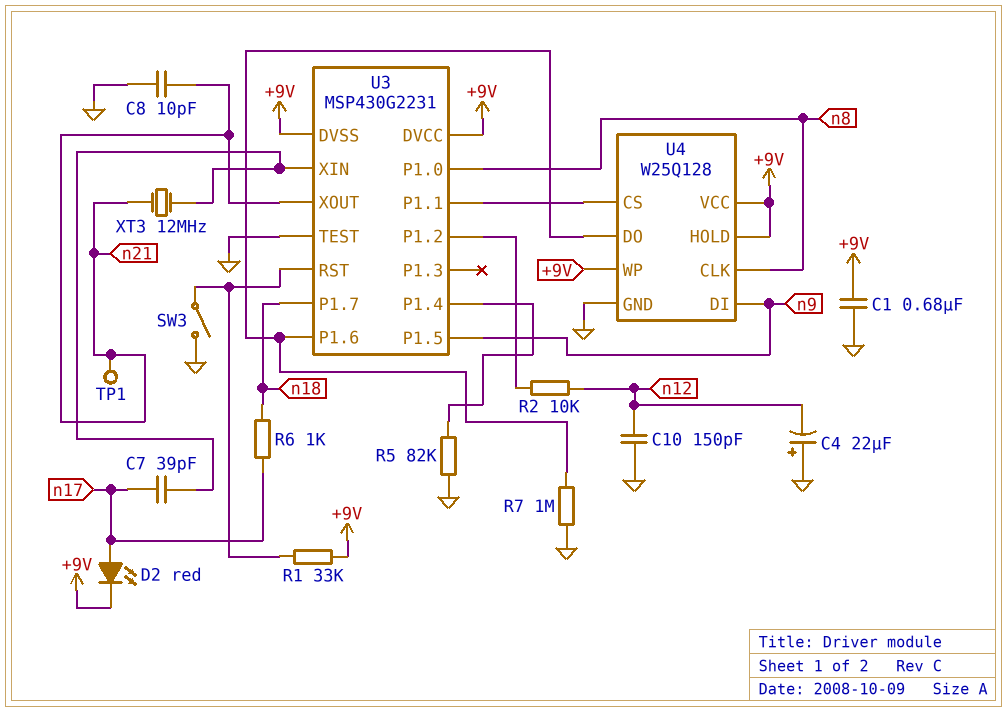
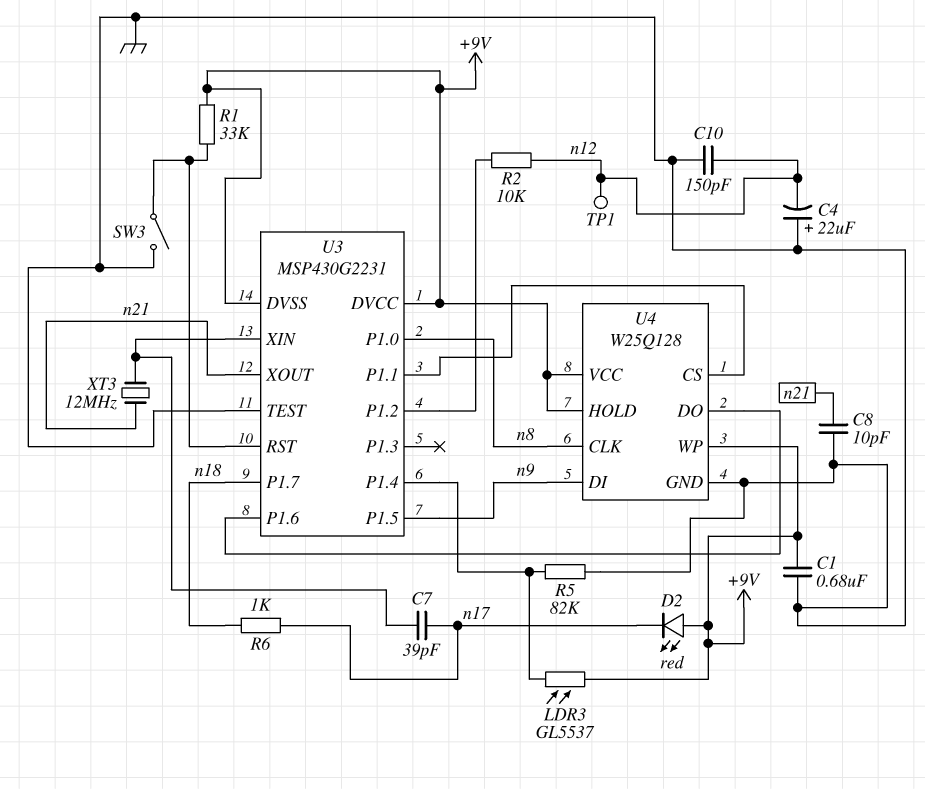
D2: LED red (A n17, K +9V) -> LED red (A +9V, K n17)
LDR3: none -> GL5537 (+9V, U3/P1.4)
R7: 1M (GND, U3/P1.6) -> none
TP1: test point (n21) -> test point (n12)

